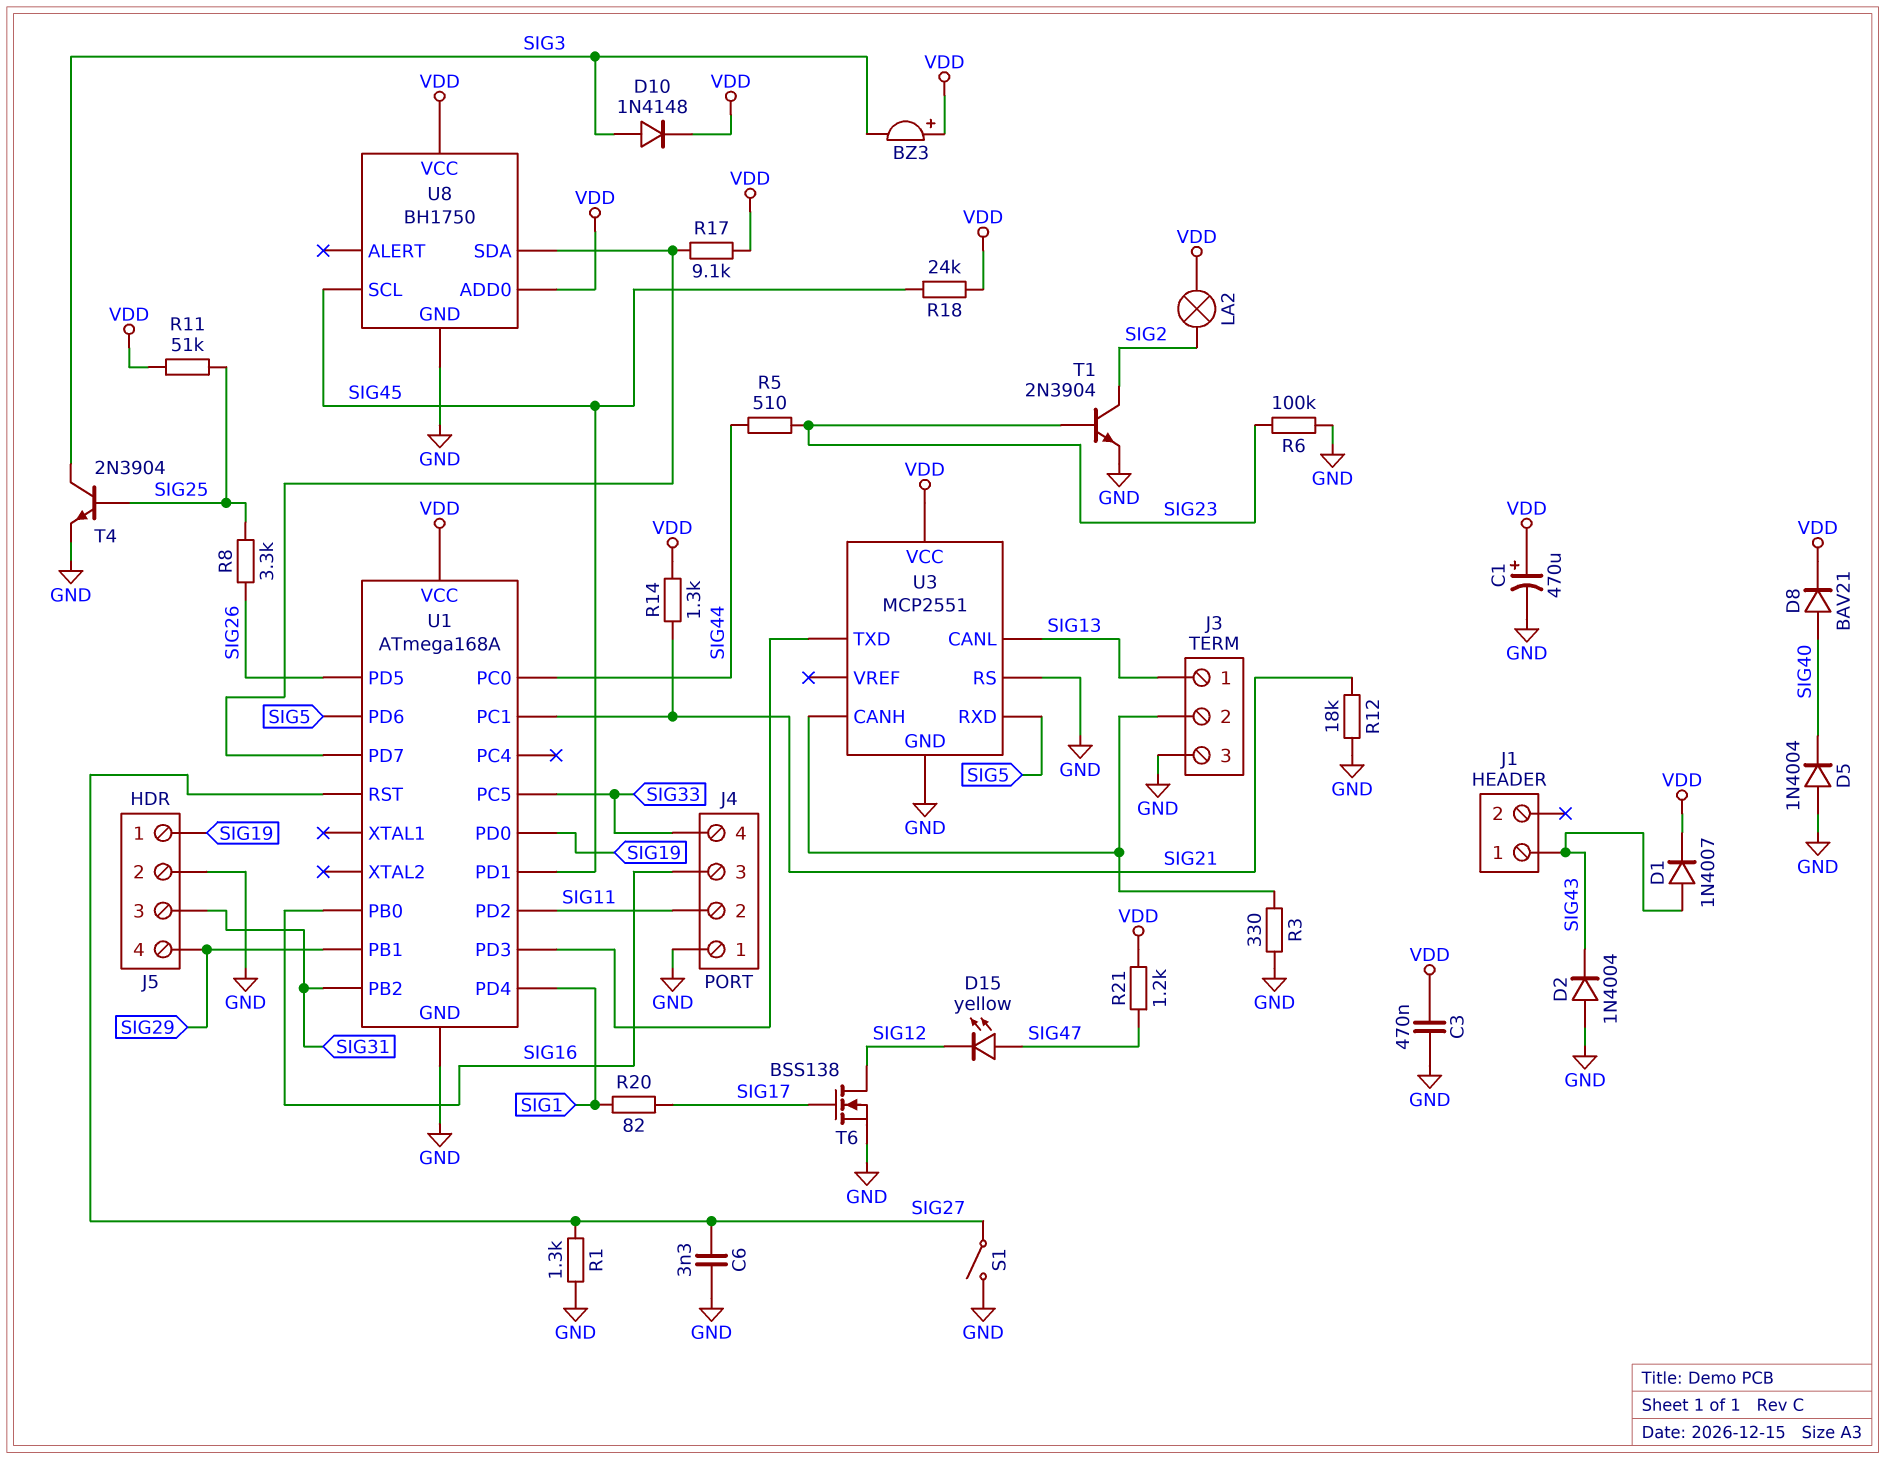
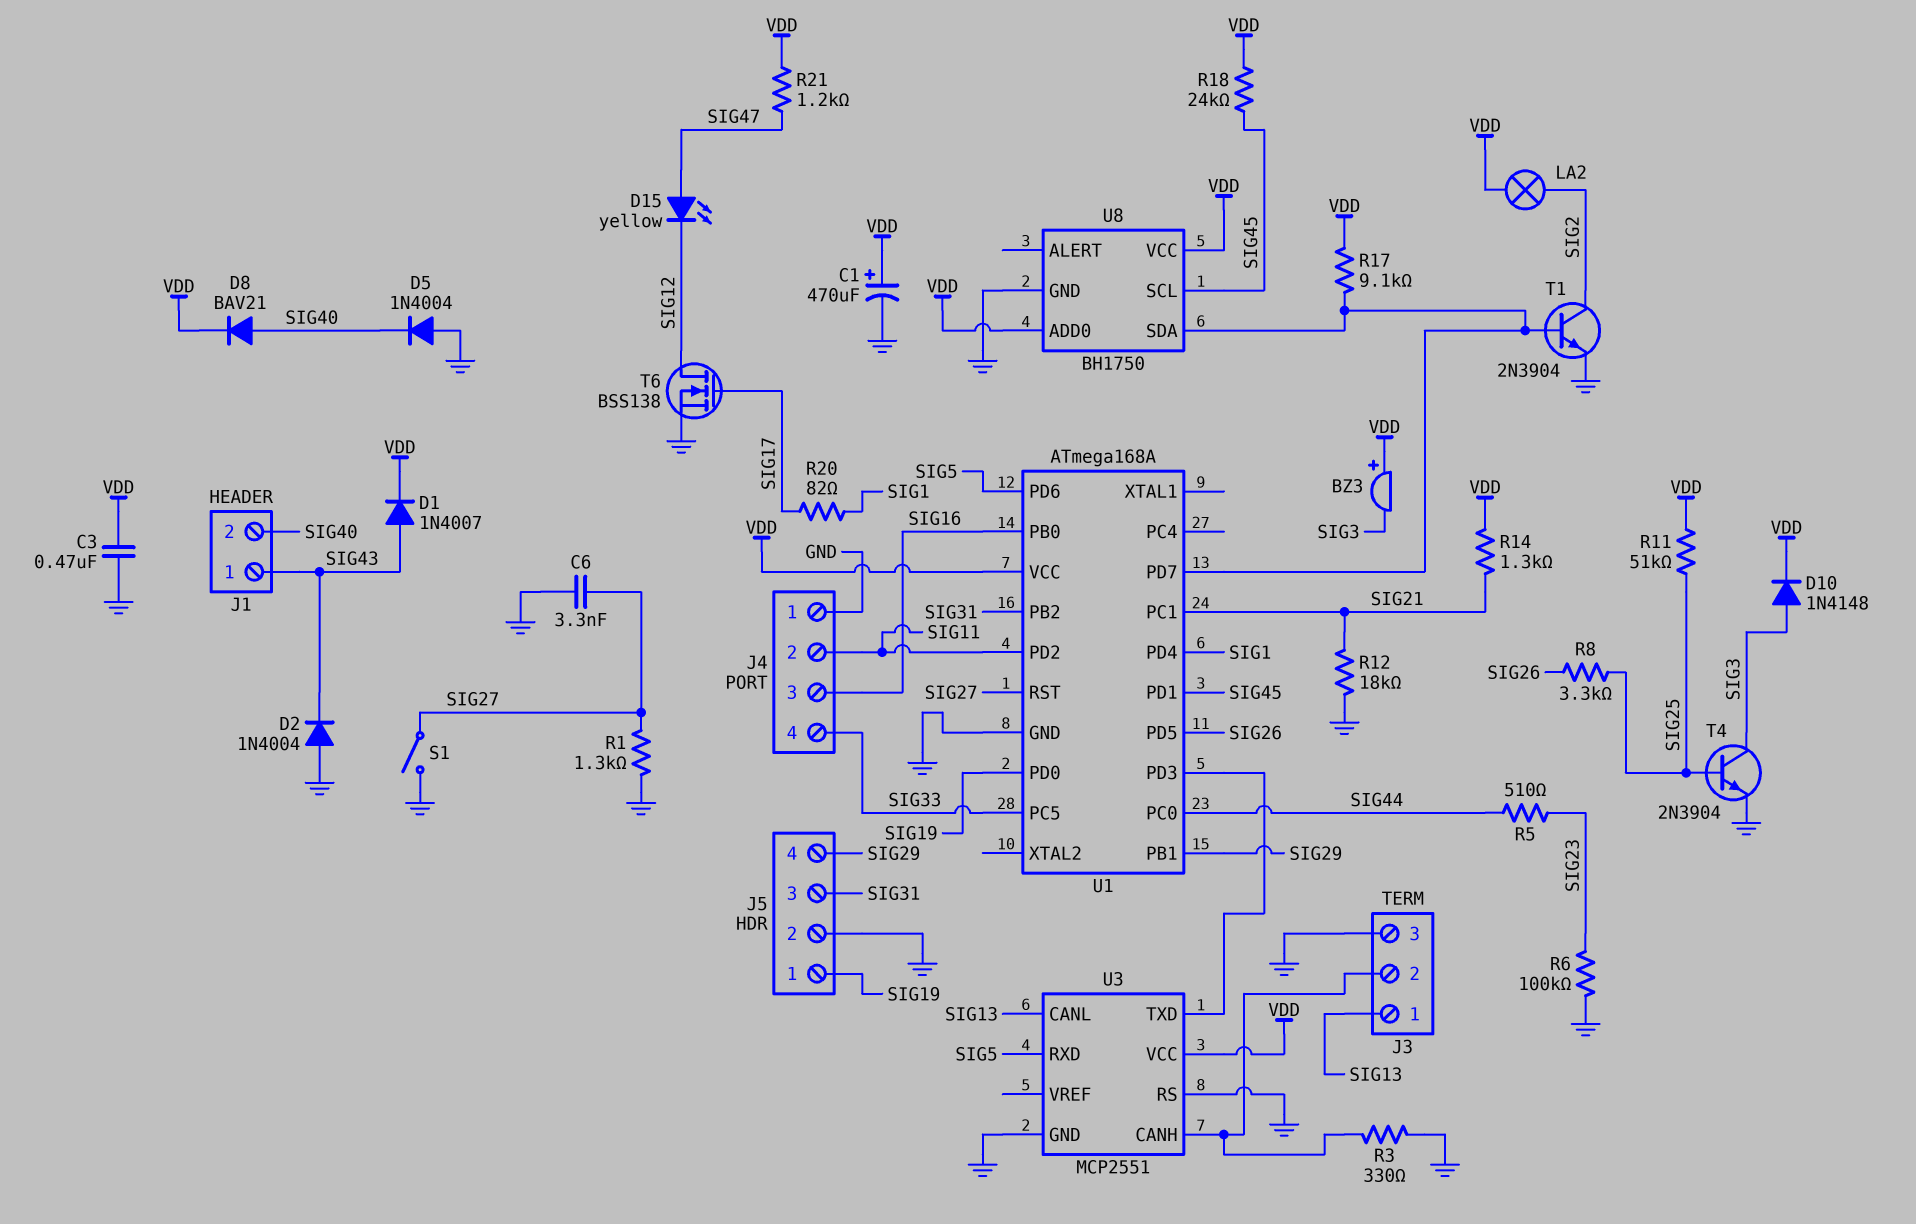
J1 pin 2: none -> SIG40
T1: NPN 2N3904 (B SIG23, C SIG2, E GND) -> NPN 2N3904 (B U1/PD7, C SIG2, E GND)

